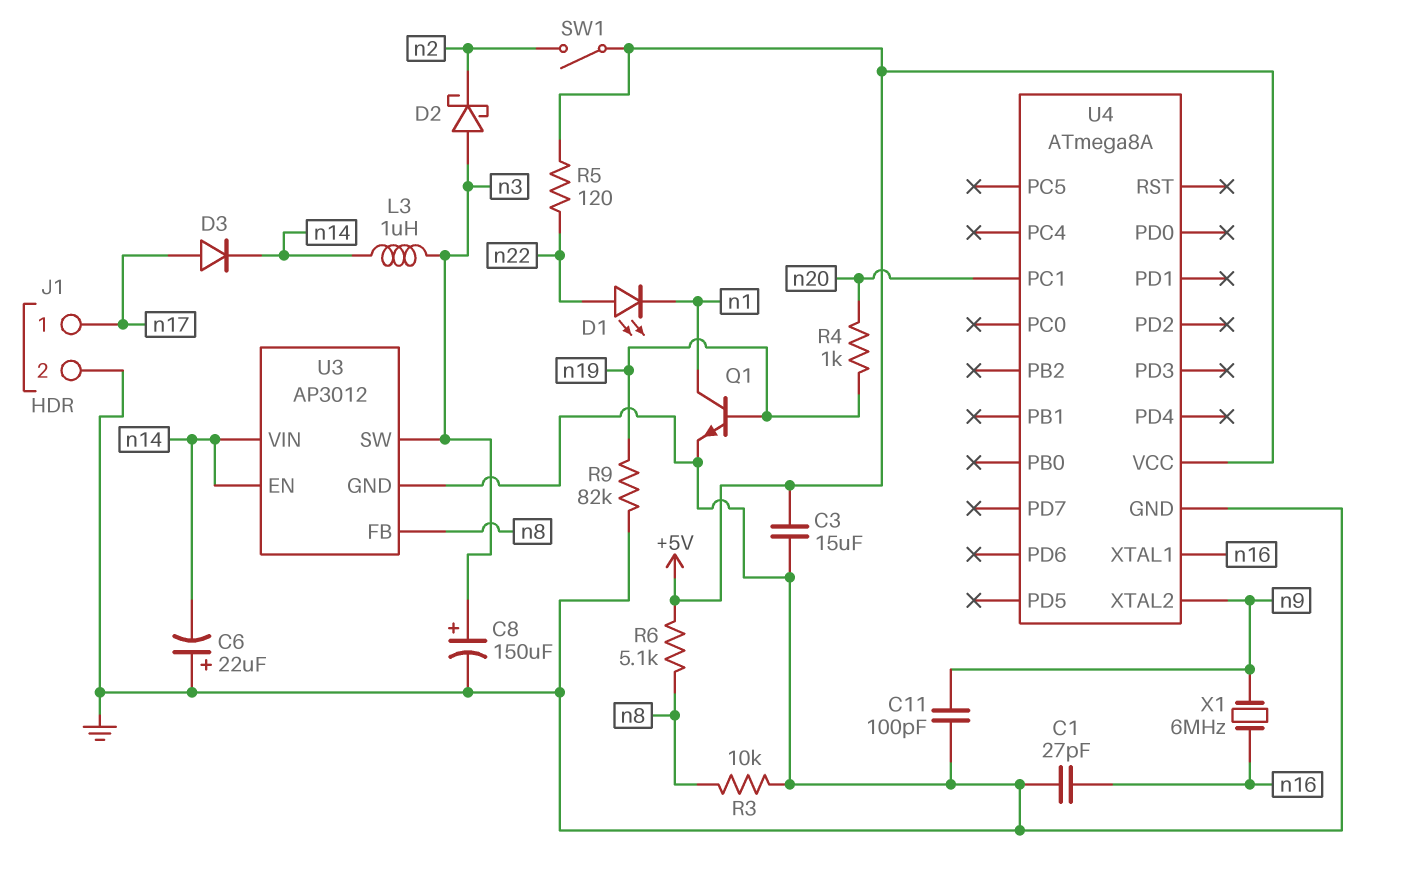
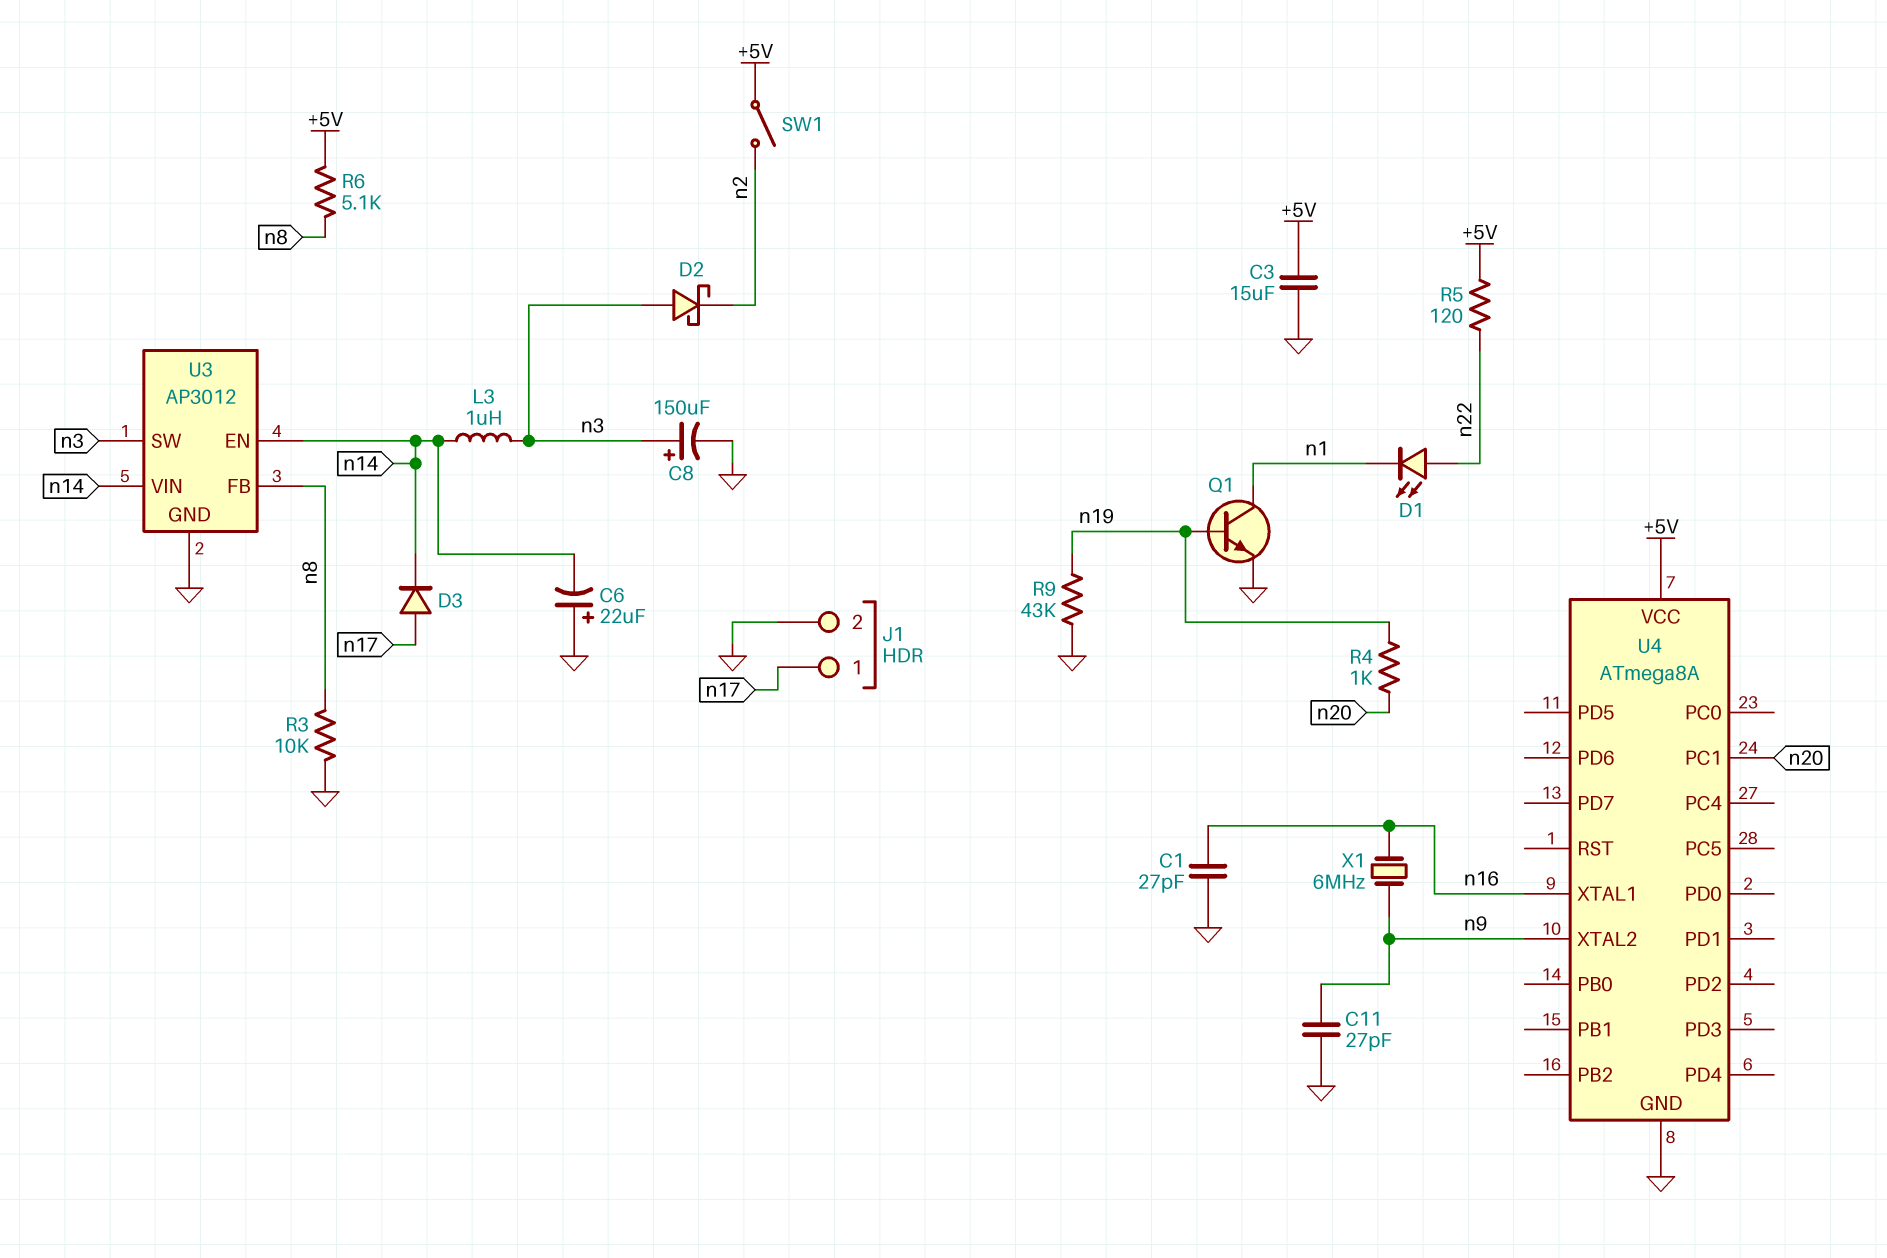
C11: 100pF (GND, n9) -> 27pF (GND, n9)
R9: 82k (GND, n19) -> 43k (GND, n19)

